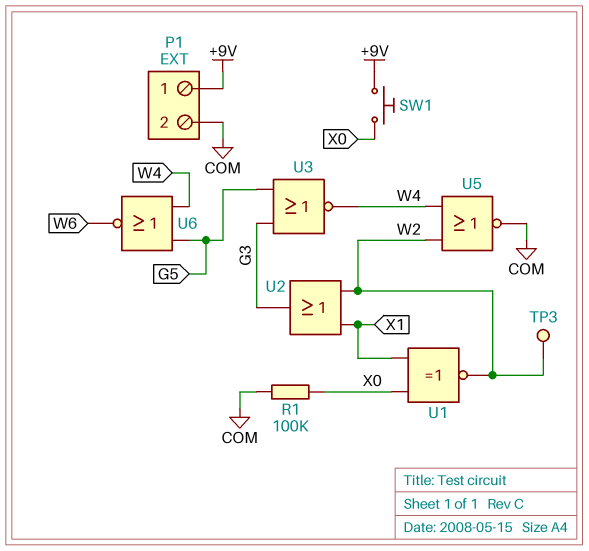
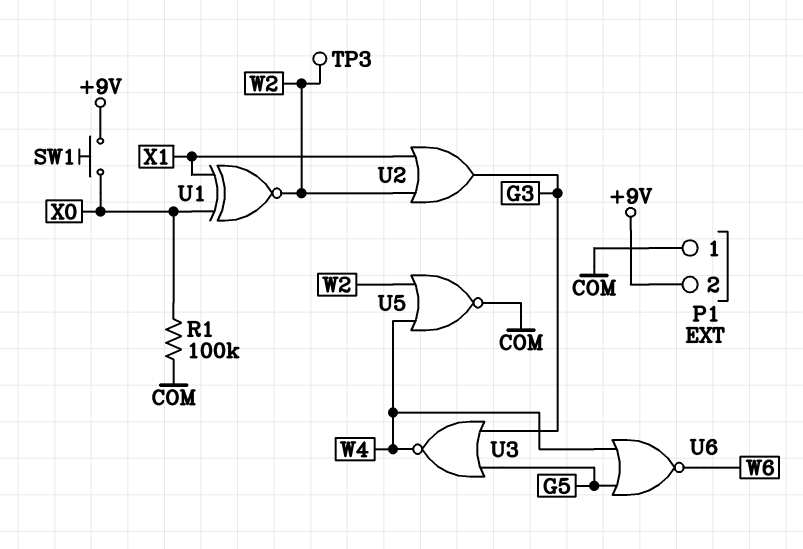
P1 pin 1: +9V -> COM
P1 pin 2: COM -> +9V

